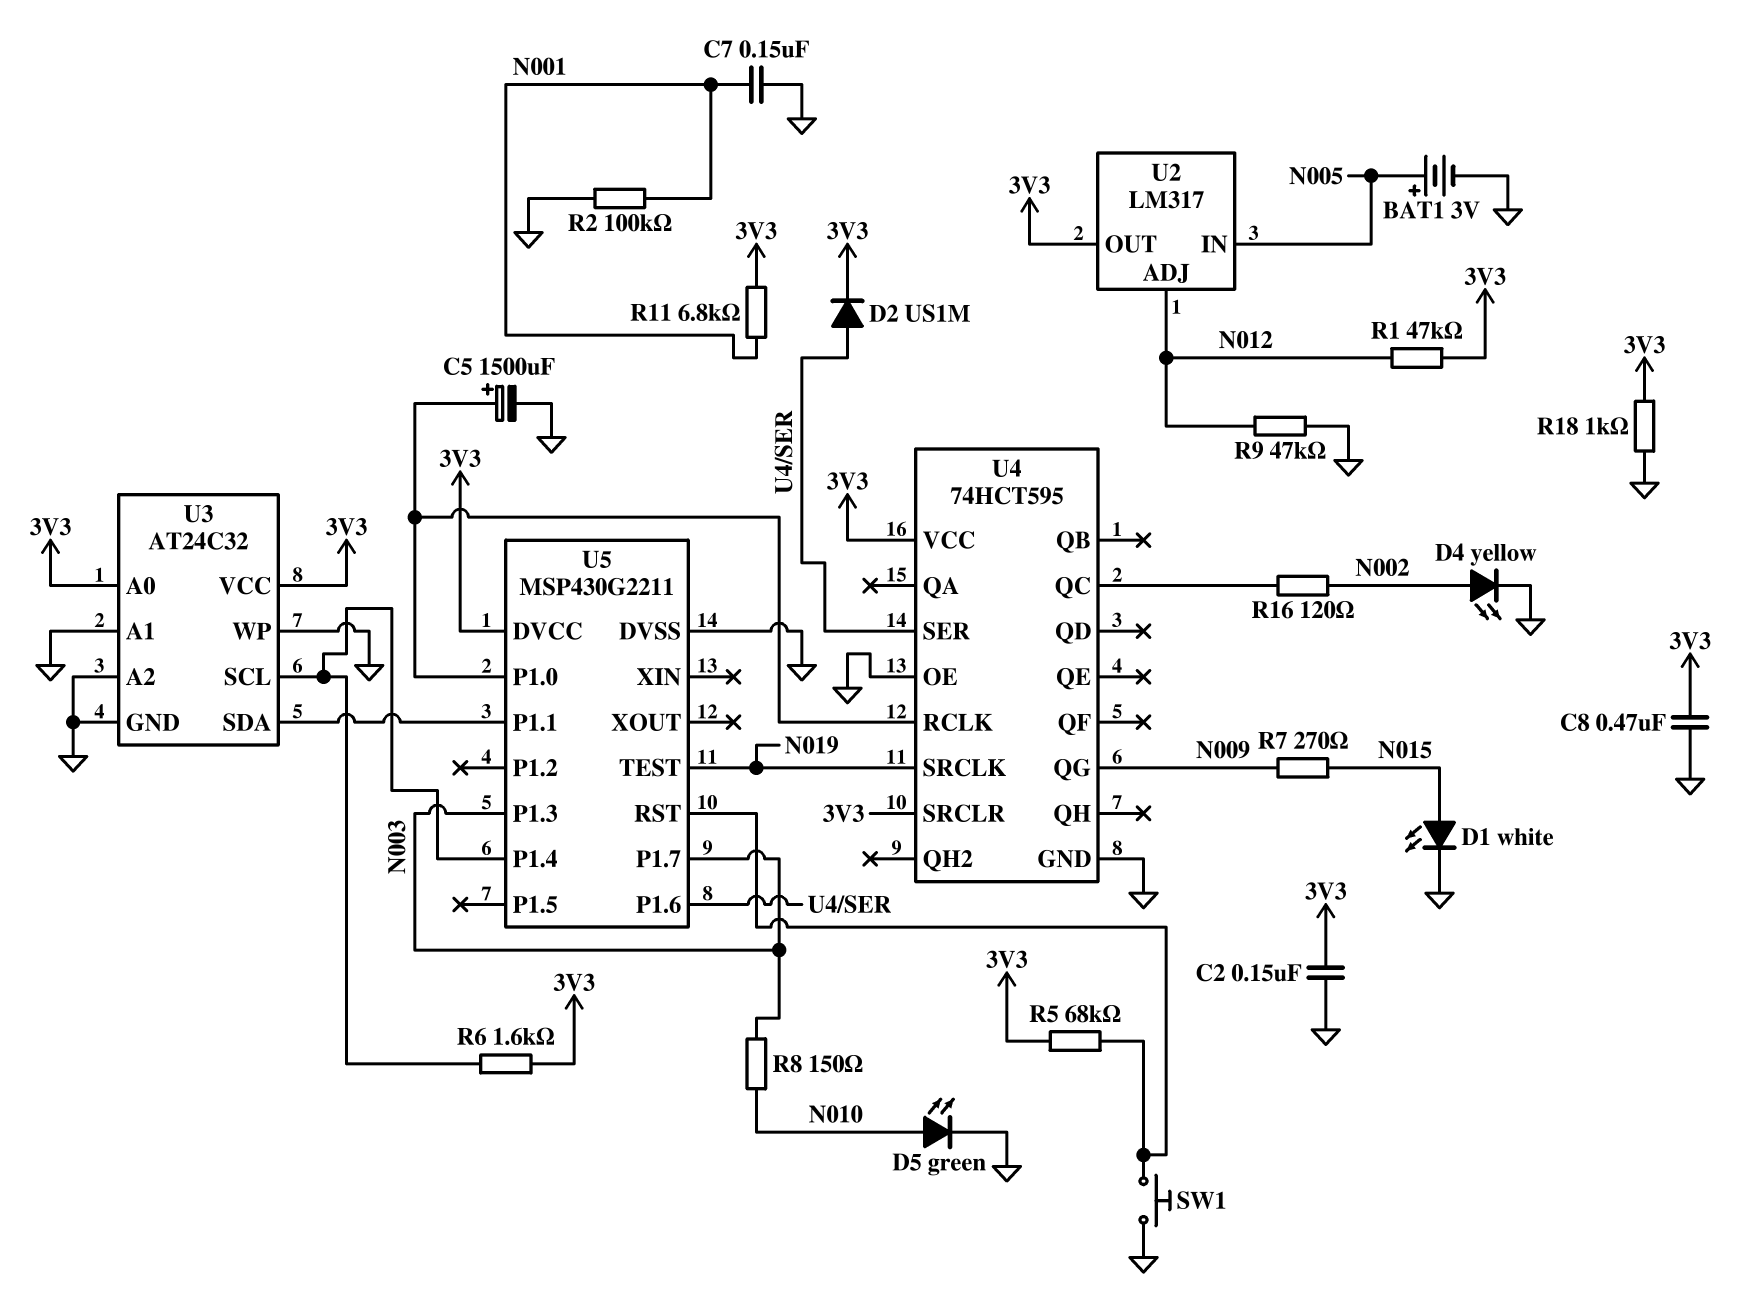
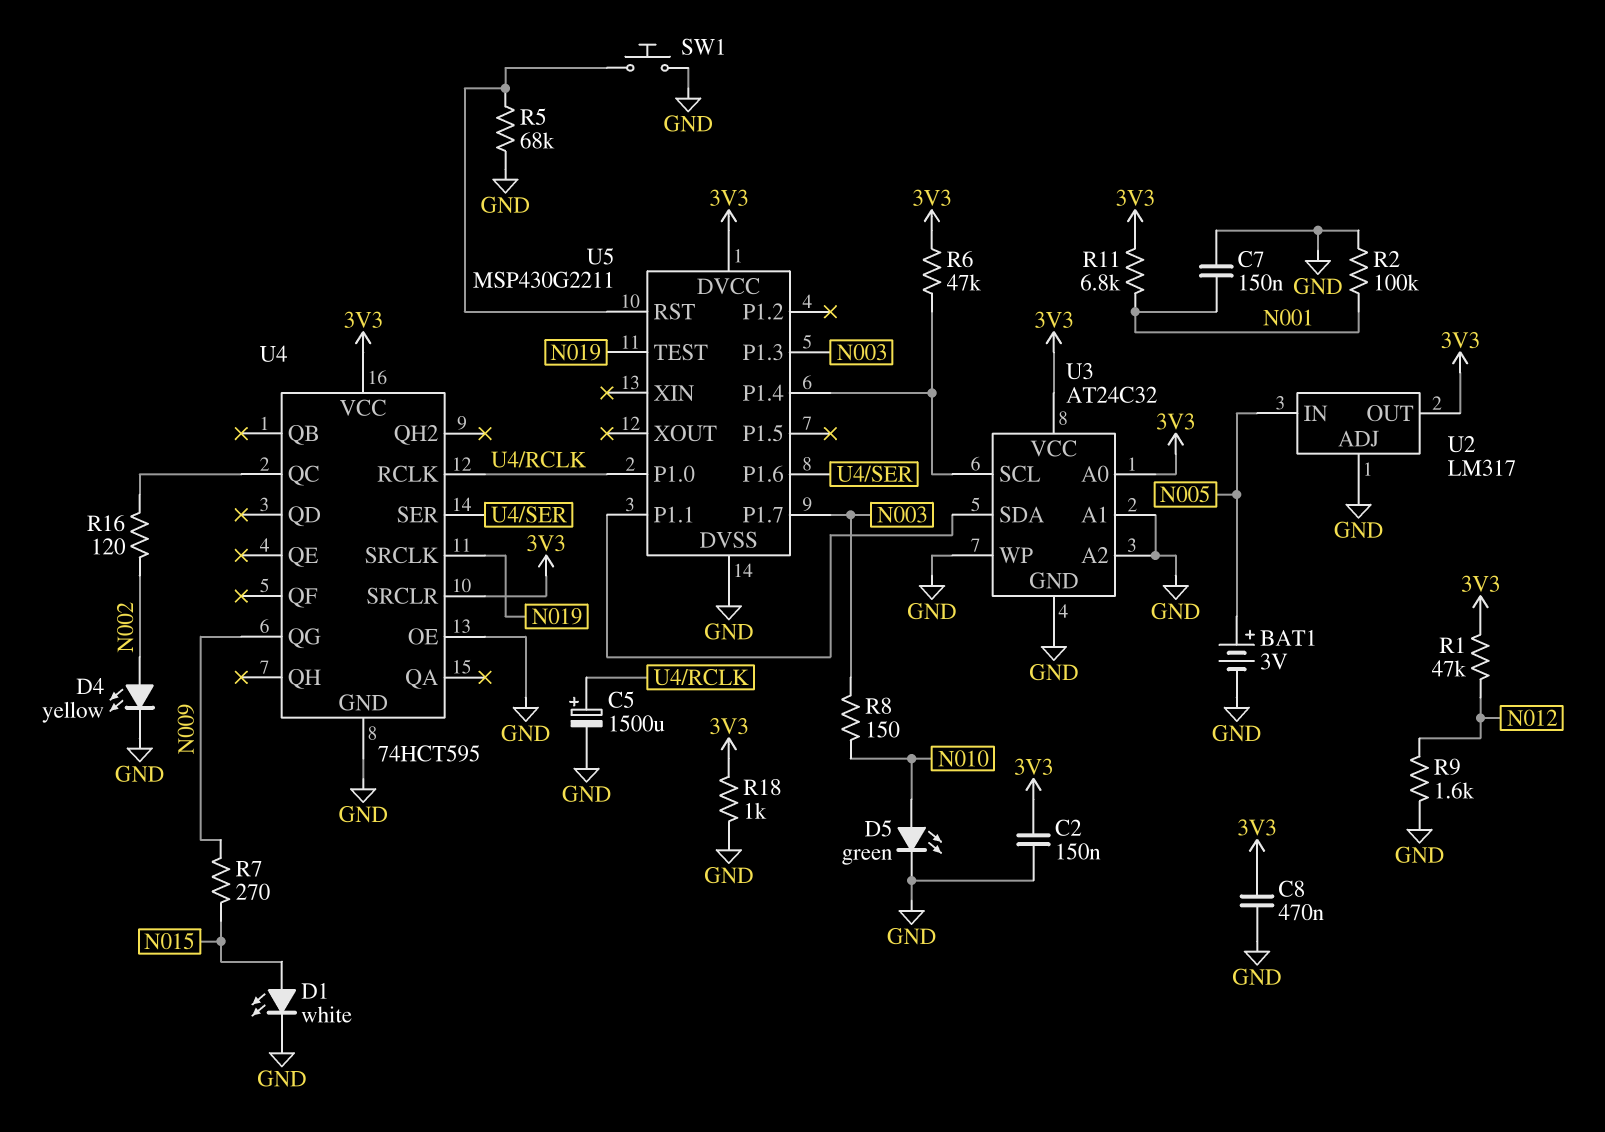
D2: diode US1M (A U4/SER, K 3V3) -> none
R5: 68k (3V3, U5/RST) -> 68k (GND, U5/RST)
R6: 1.6k (3V3, U3/SCL) -> 47k (3V3, U3/SCL)
R9: 47k (GND, N012) -> 1.6k (GND, N012)
U2 pin ADJ: N012 -> GND

